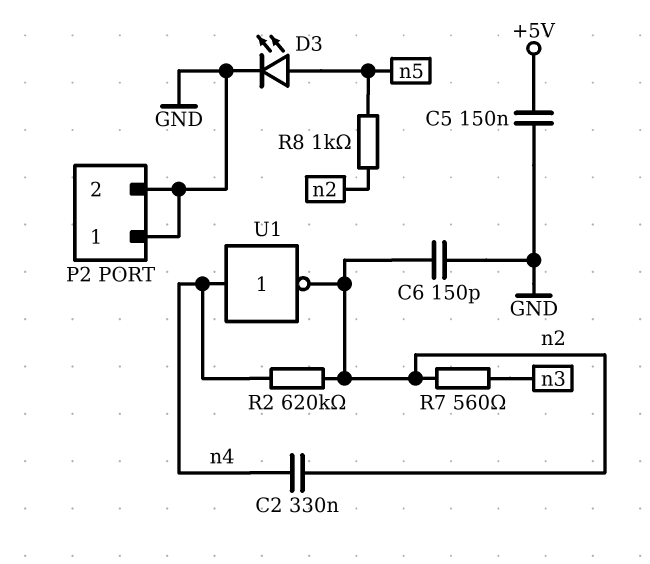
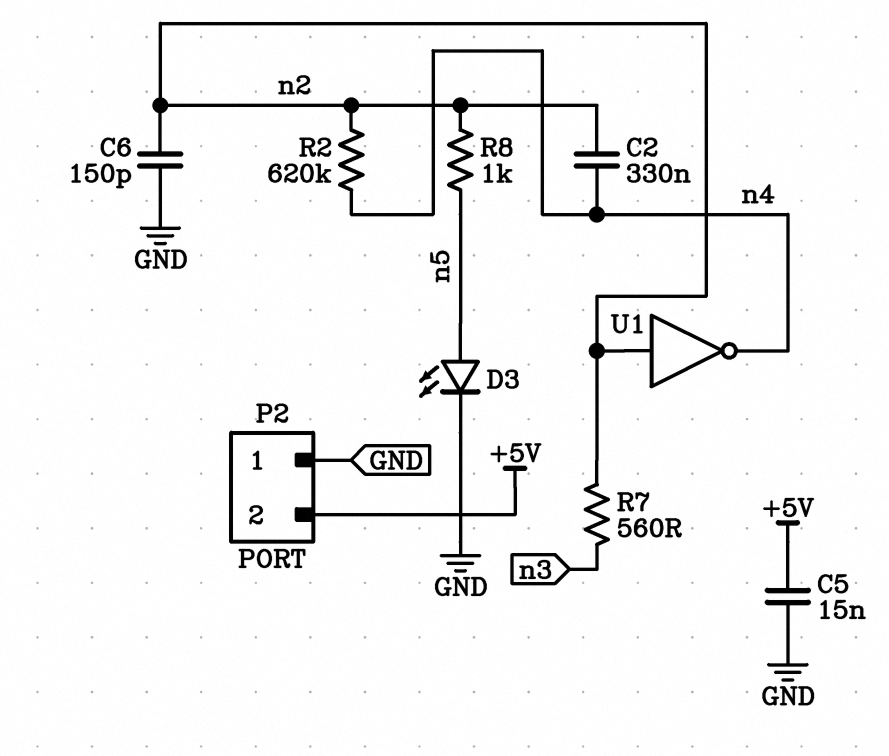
C5: 150nF (+5V, GND) -> 15nF (+5V, GND)
P2 pin 2: GND -> +5V
U1: NOT (in n4, out n2) -> NOT (in n2, out n4)

